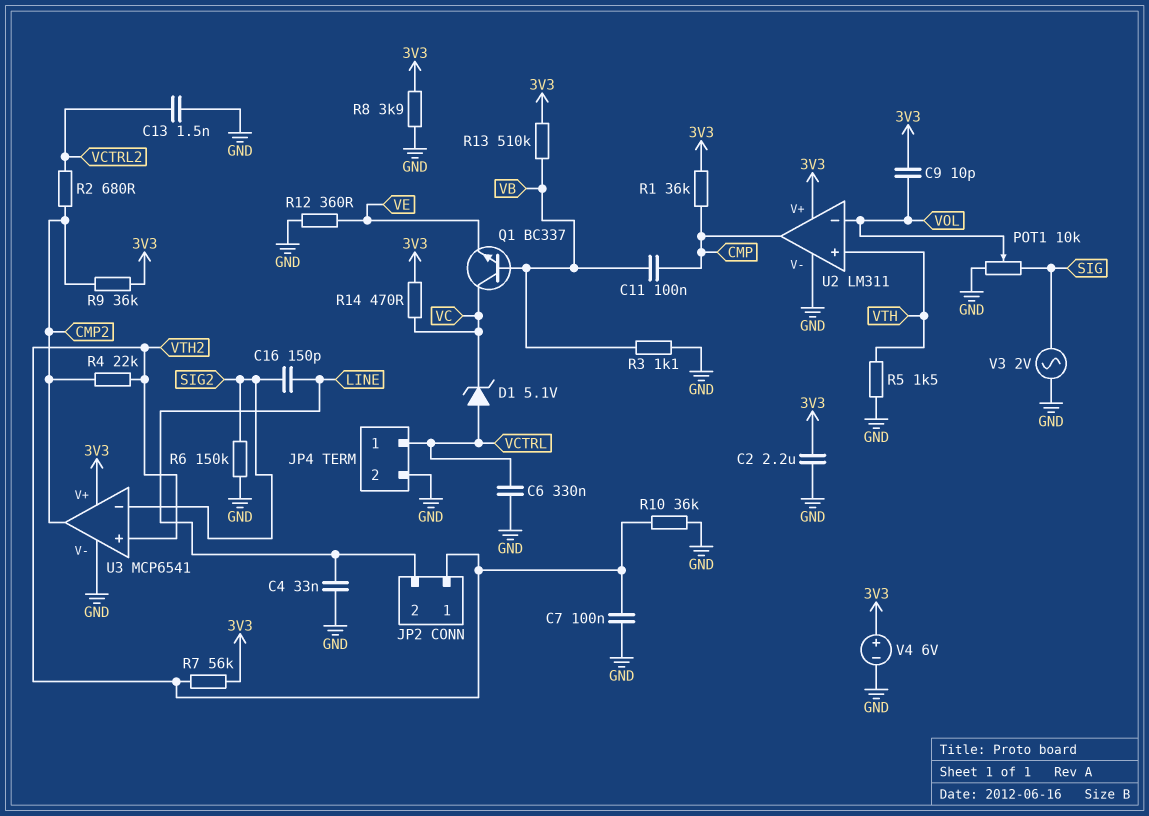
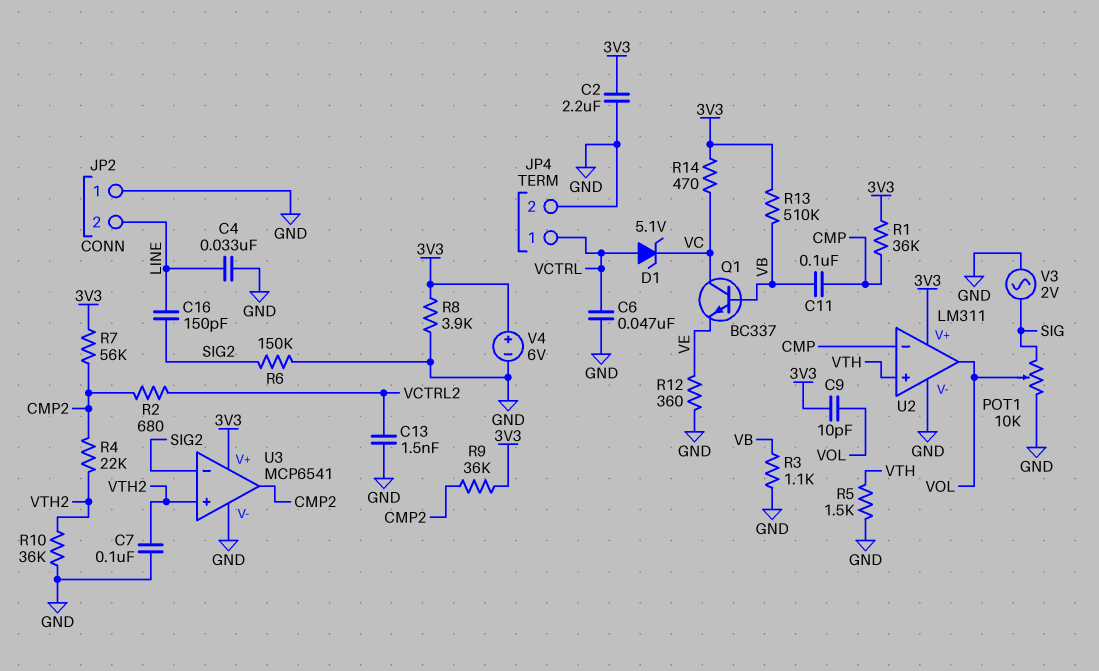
C6: 330nF (GND, VCTRL) -> 47nF (GND, VCTRL)
JP2 pin 1: VTH2 -> GND
R7: 56k (3V3, VTH2) -> 56k (3V3, CMP2)
U2 pin in-: VOL -> CMP
U2 pin out: CMP -> VOL

